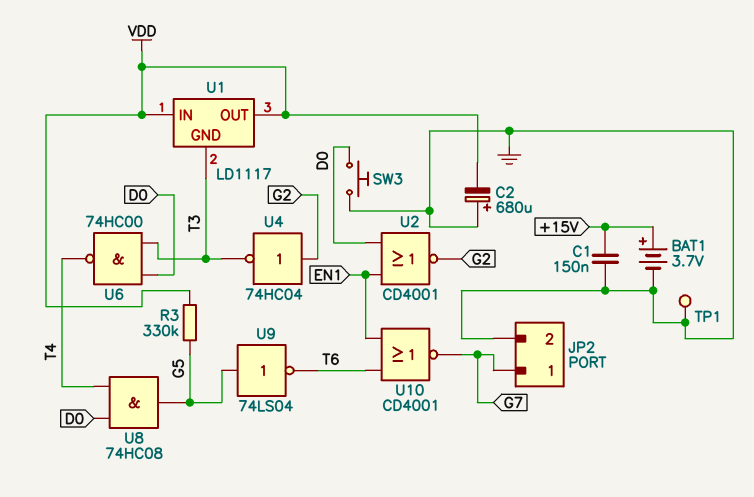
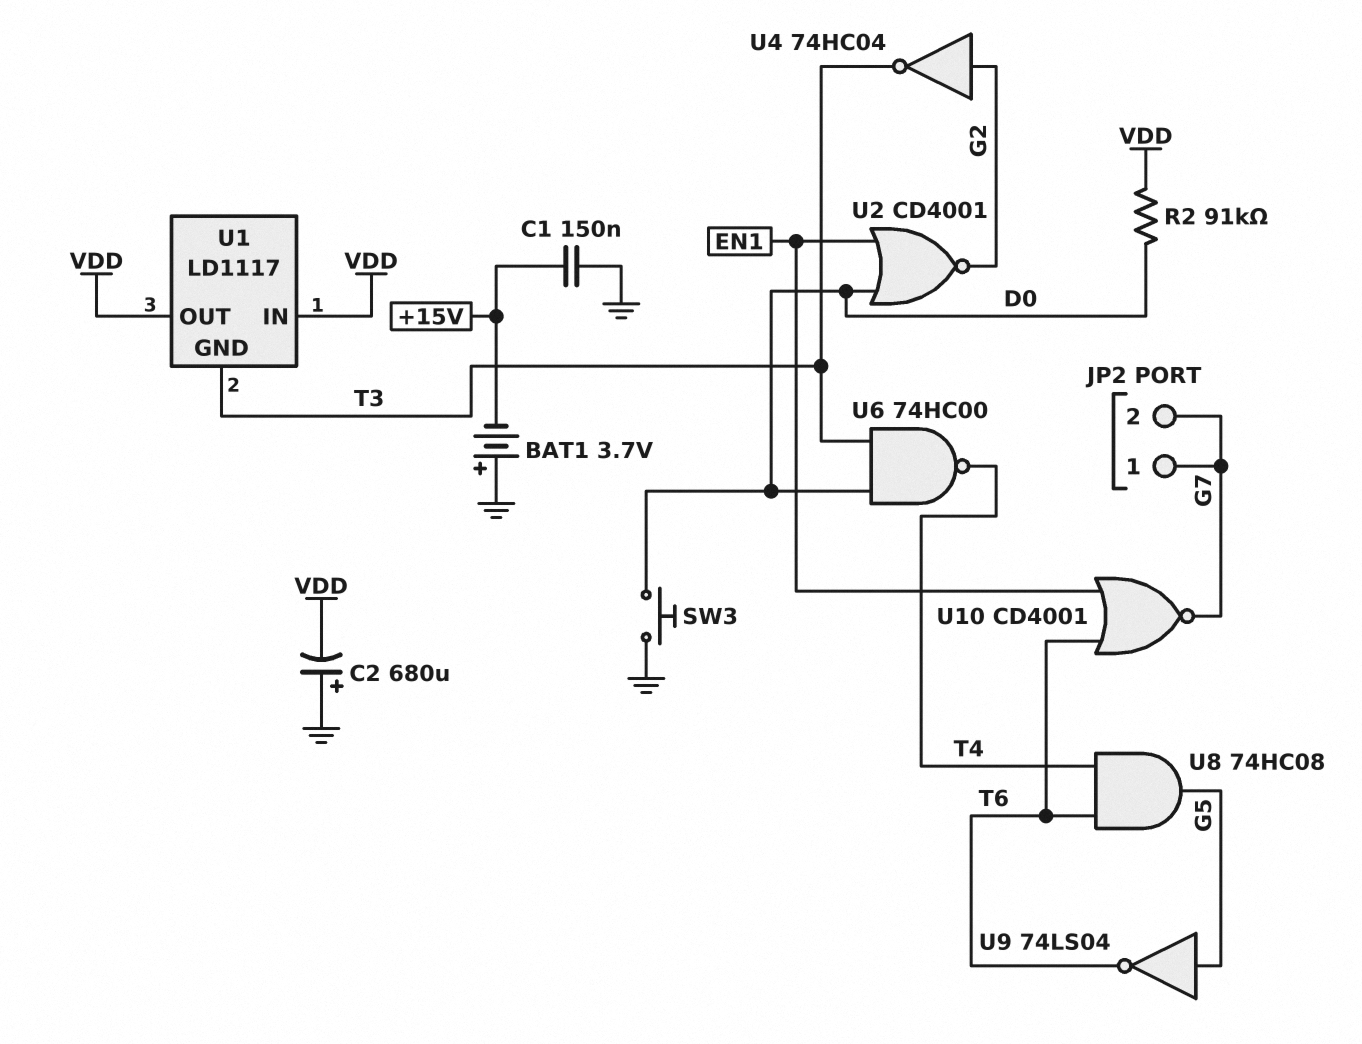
BAT1: 3.7V (plus +15V, minus GND) -> 3.7V (plus GND, minus +15V)
JP2 pin 2: GND -> G7
R2: none -> 91k (D0, VDD)
R3: 330k (G5, VDD) -> none
TP1: test point (GND) -> none
U8: AND 74HC08 (in D0, in T4, out G5) -> AND 74HC08 (in T4, in T6, out G5)

